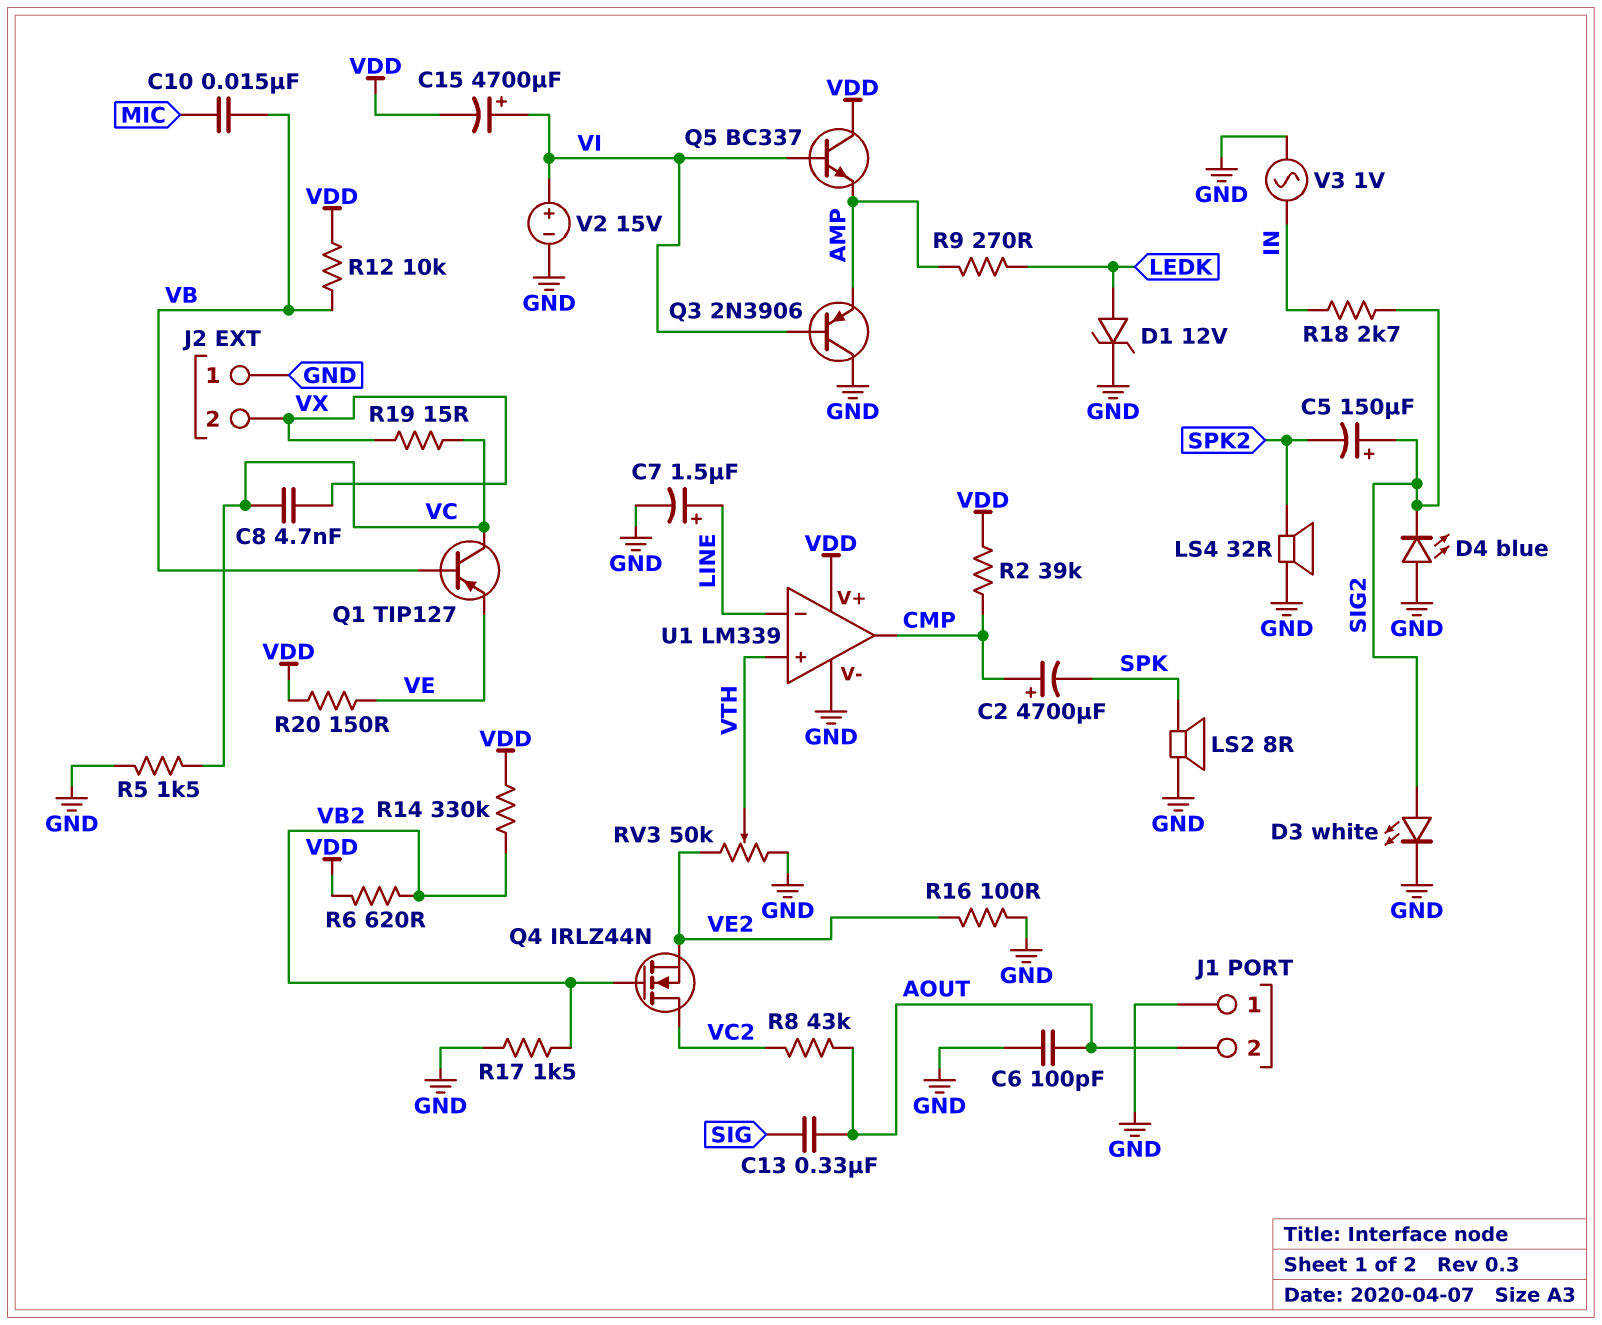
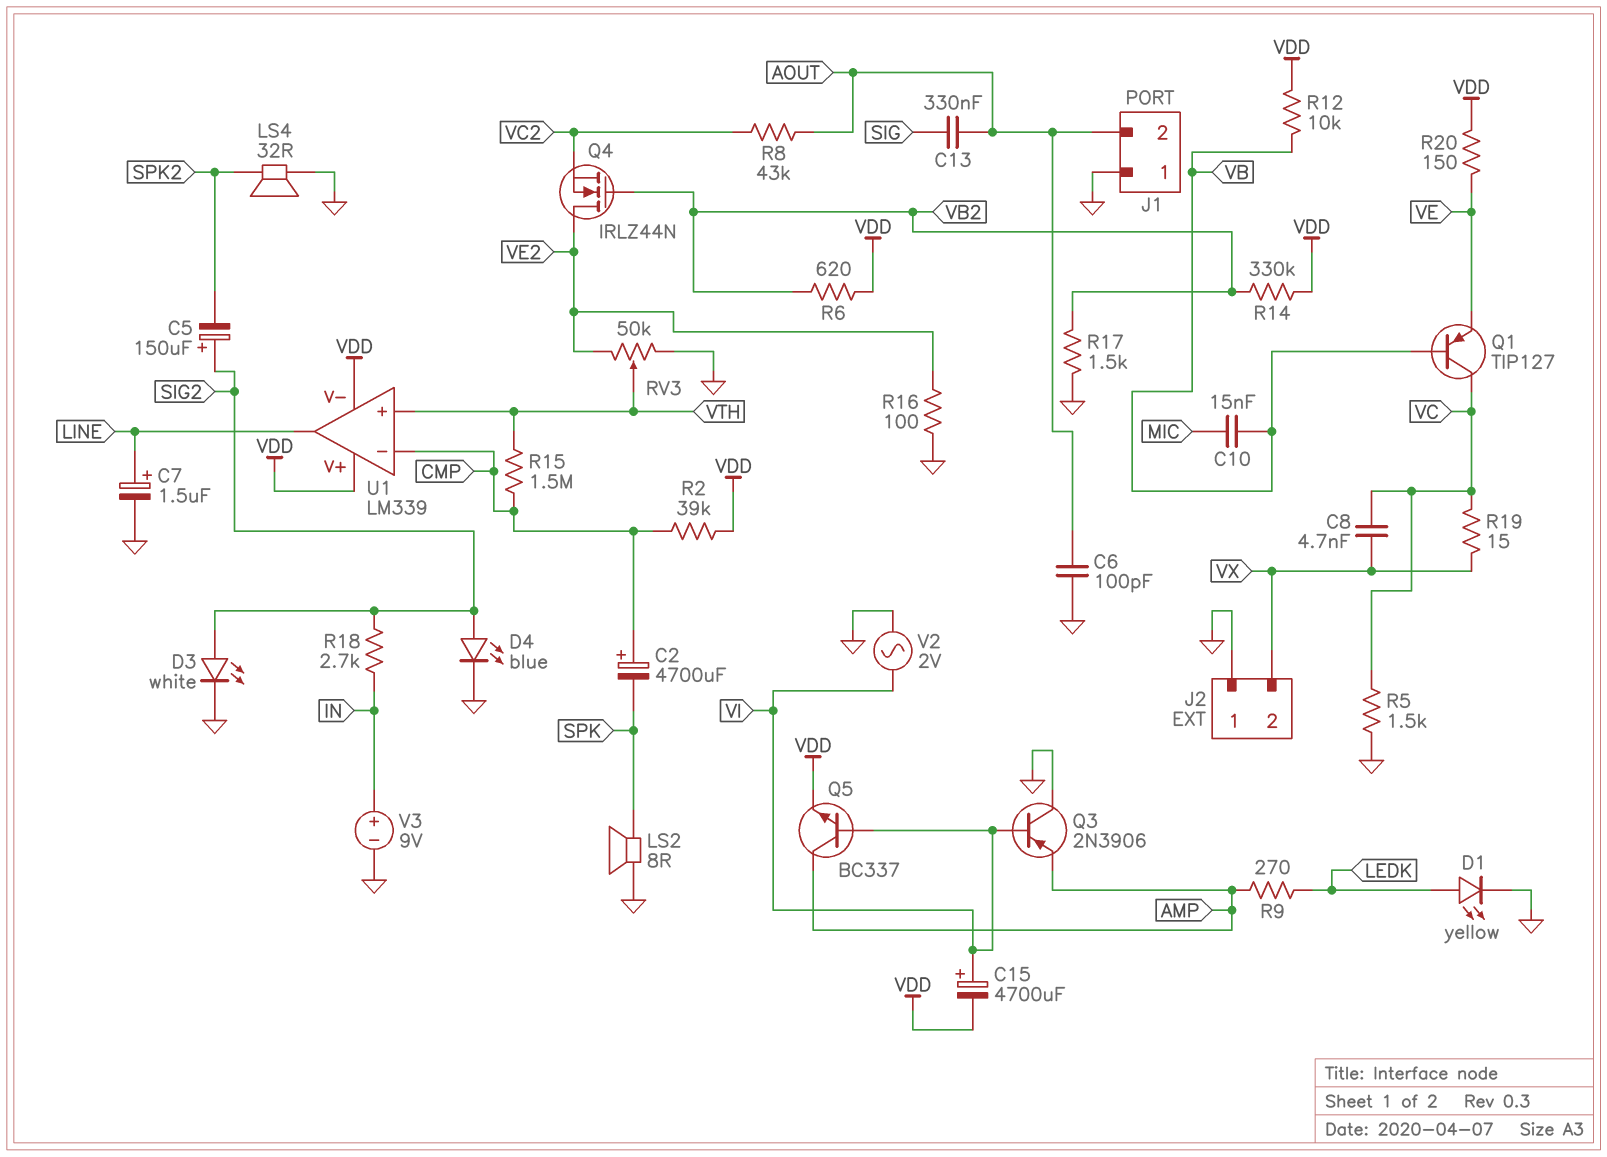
D1: zener 12V (A LEDK, K GND) -> LED yellow (A LEDK, K GND)
D4: LED blue (A GND, K SIG2) -> LED blue (A SIG2, K GND)
Q4: NMOS IRLZ44N (G VB2, D VC2, S VE2) -> NMOS IRLZ44N (G VB2, D VE2, S VC2)
Q5: NPN BC337 (B VI, C VDD, E AMP) -> NPN BC337 (B VI, C AMP, E VDD)
R15: none -> 1.5M (CMP, VTH)
U1 pin V-: GND -> VDD
U1 pin in-: LINE -> CMP
U1 pin out: CMP -> LINE
V2: 15V (plus VI, minus GND) -> AC 2V (GND, VI)
V3: AC 1V (GND, IN) -> 9V (plus IN, minus GND)

